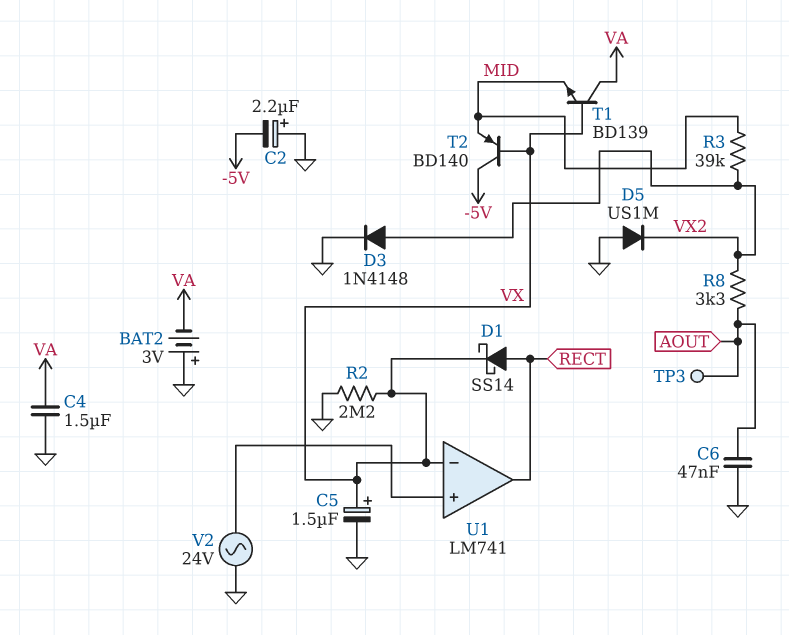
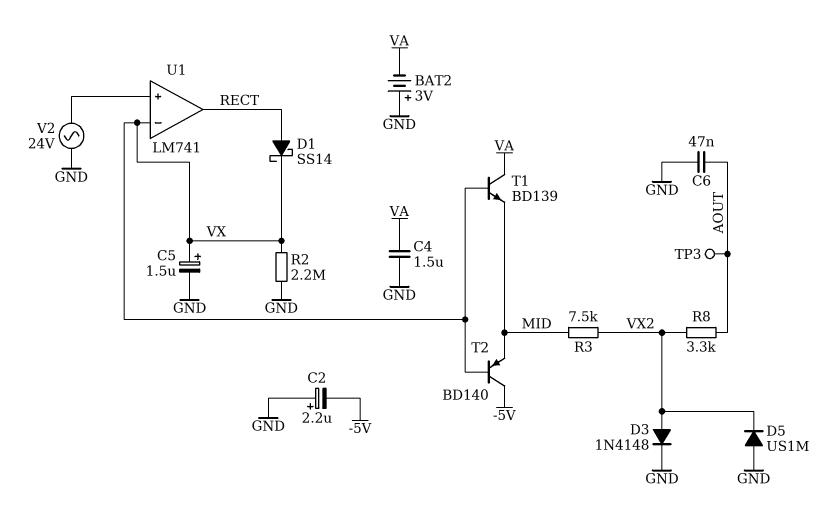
R3: 39k (MID, VX2) -> 7.5k (MID, VX2)

